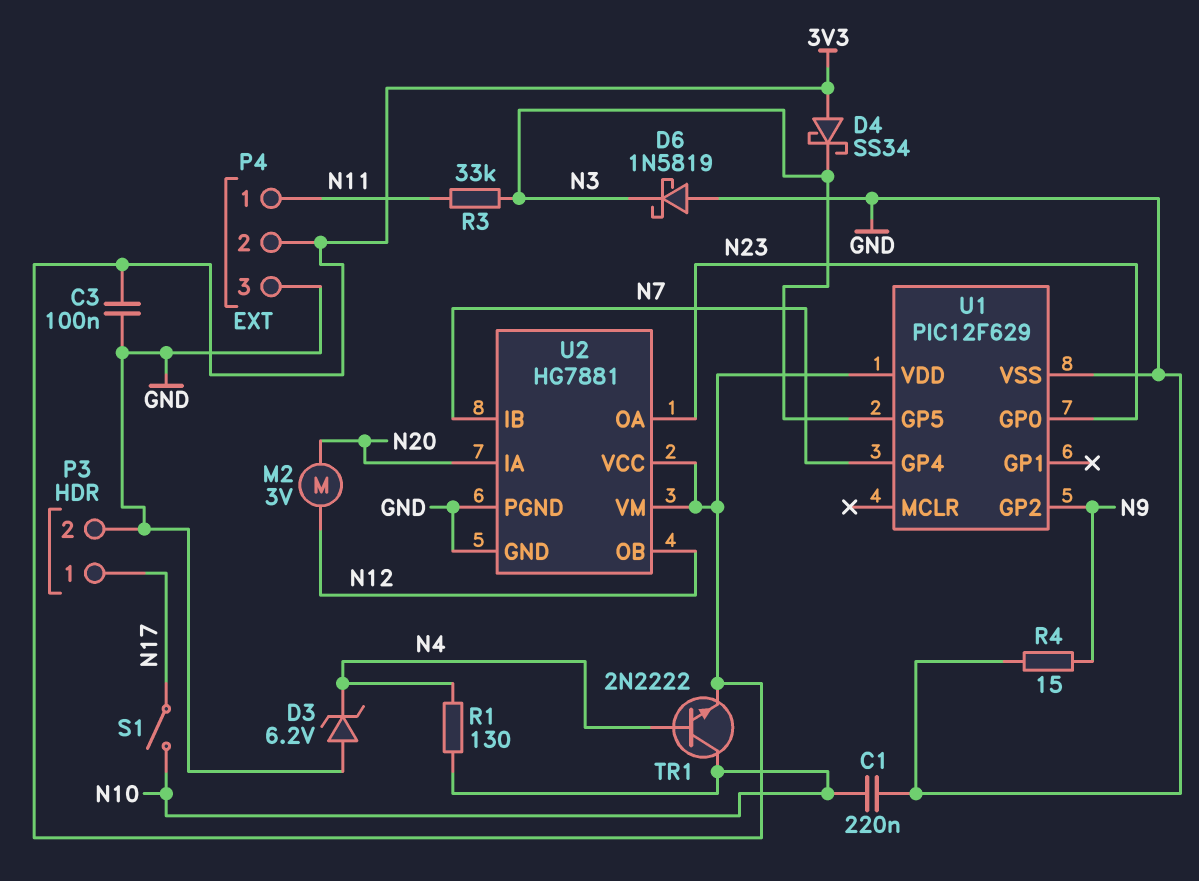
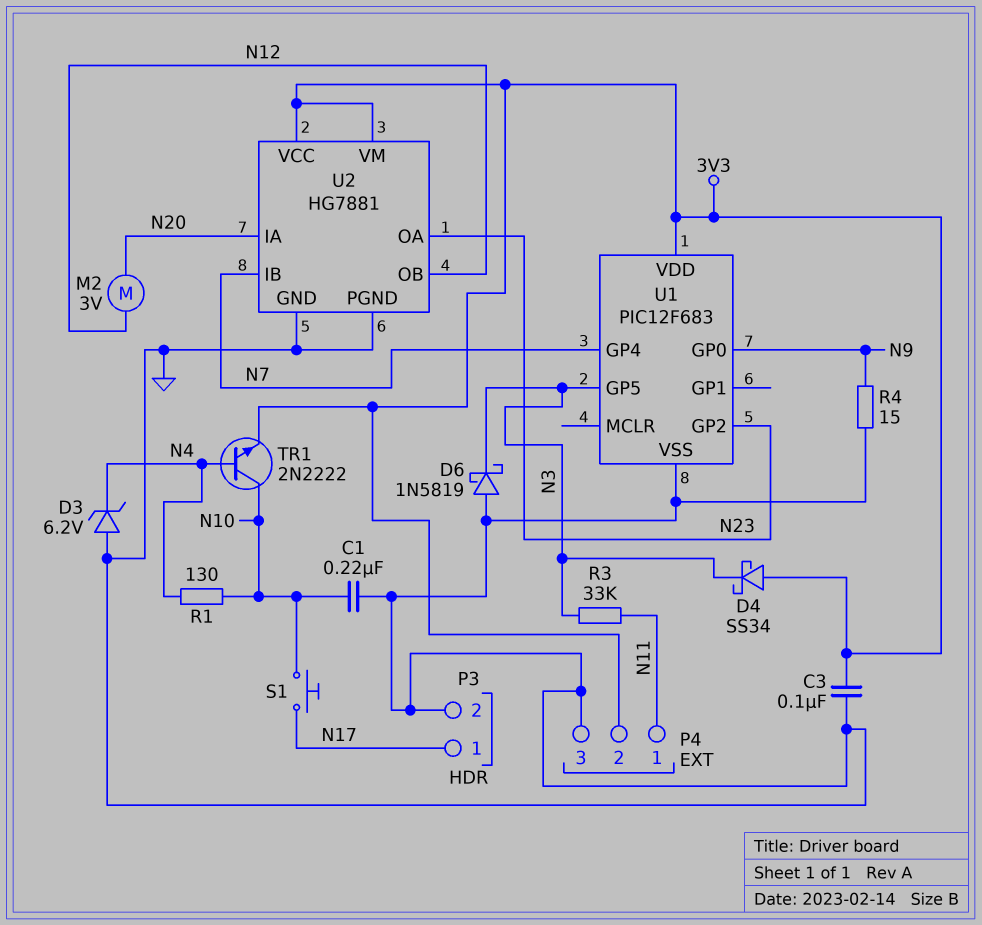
S1: switch (N10, N17) -> button (N10, N17)
U1: PIC12F629 -> PIC12F683
U1 pin GP0: N23 -> N9
U1 pin GP2: N9 -> N23

